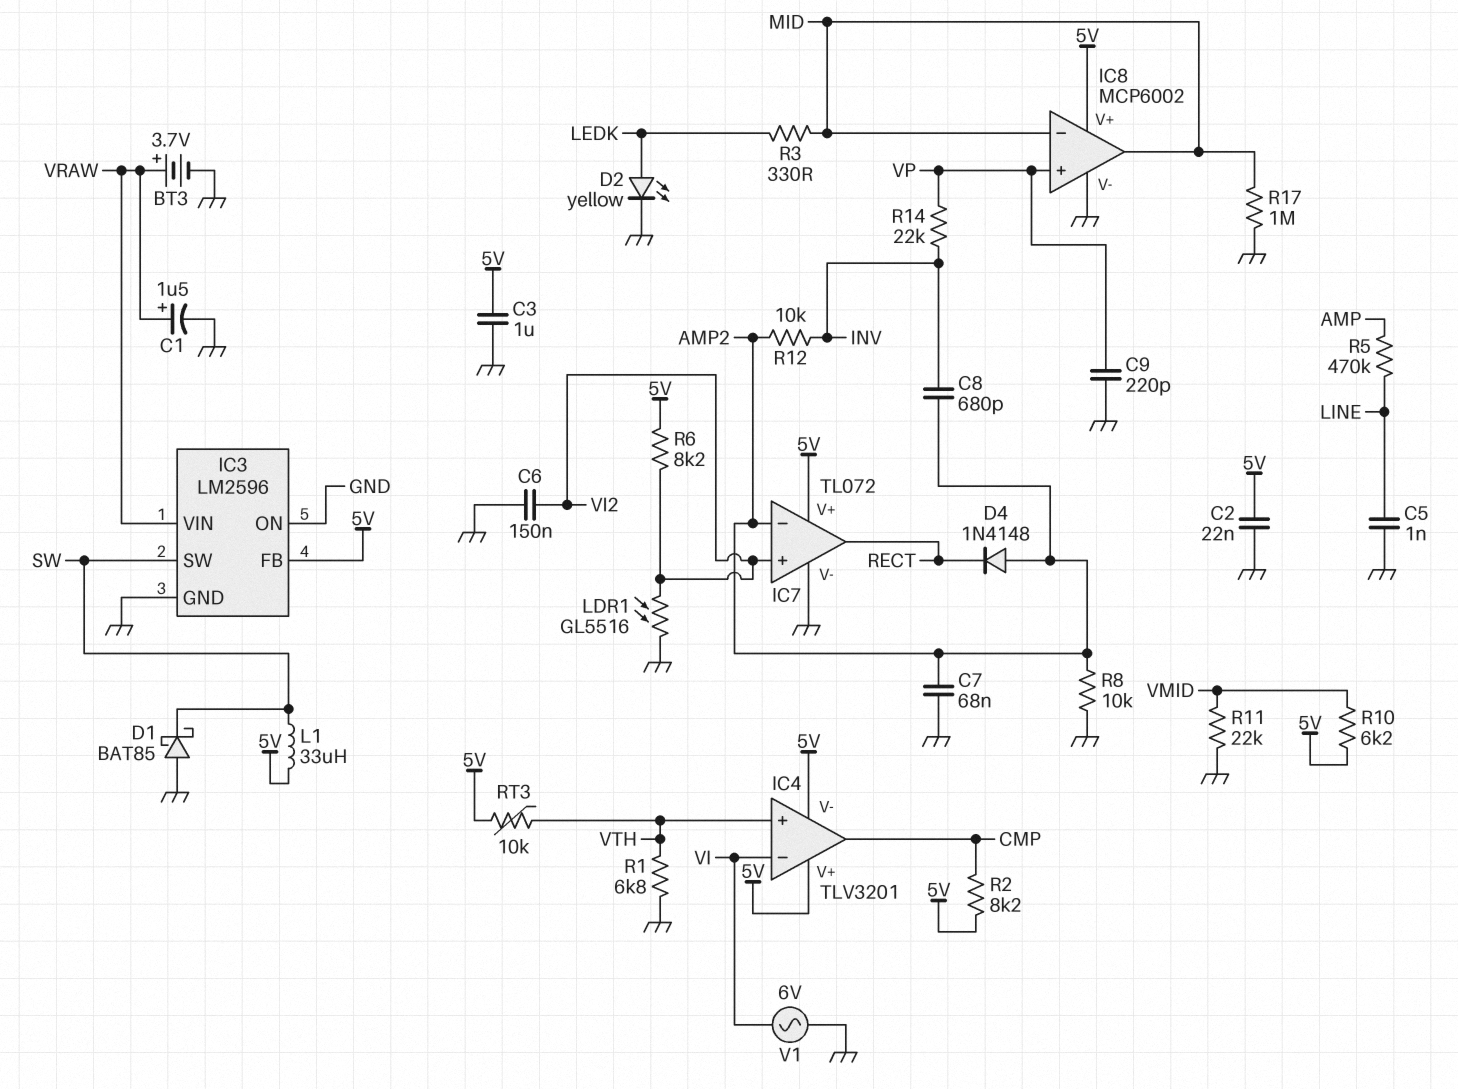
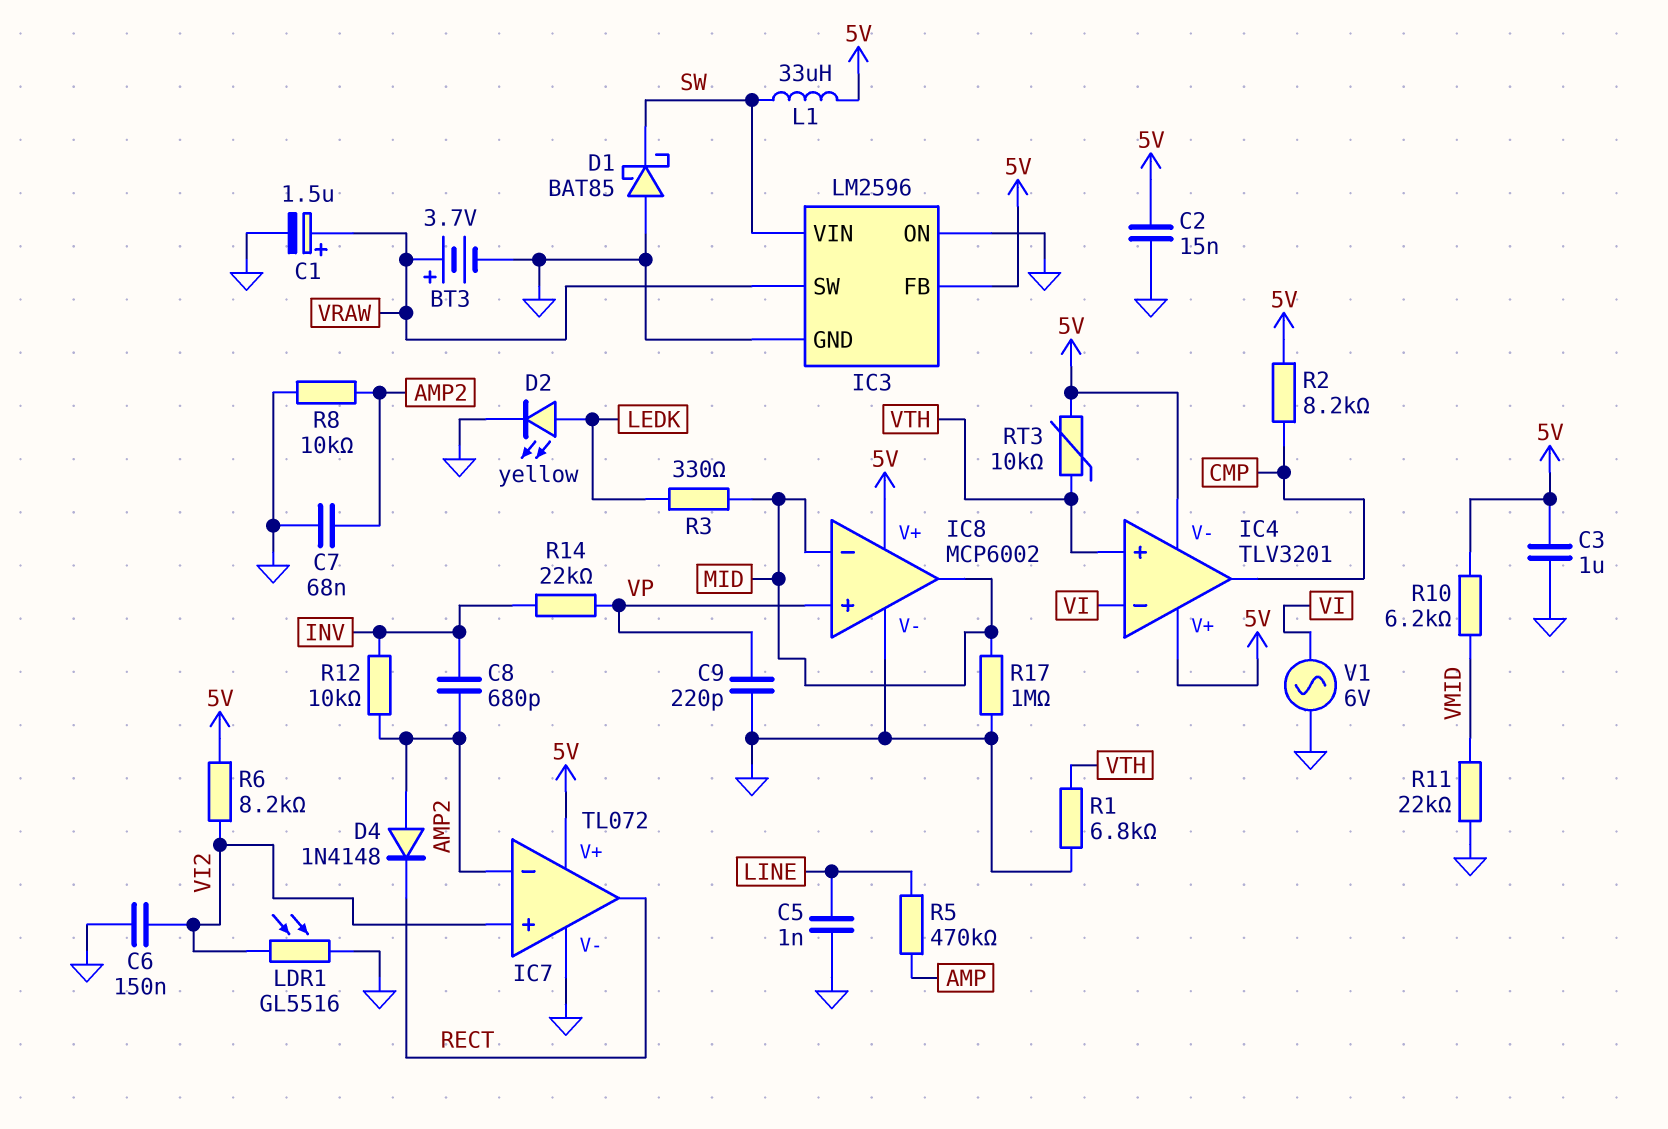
C2: 22nF (5V, GND) -> 15nF (5V, GND)
IC3 pin SW: SW -> VRAW
IC3 pin VIN: VRAW -> SW

